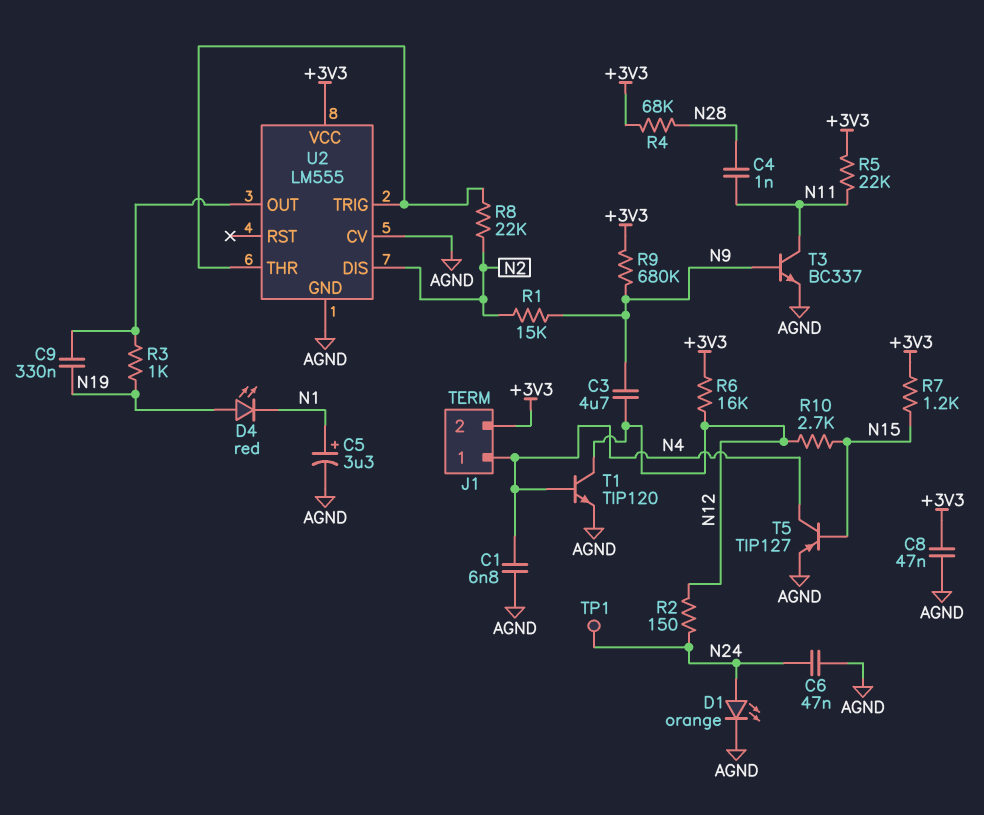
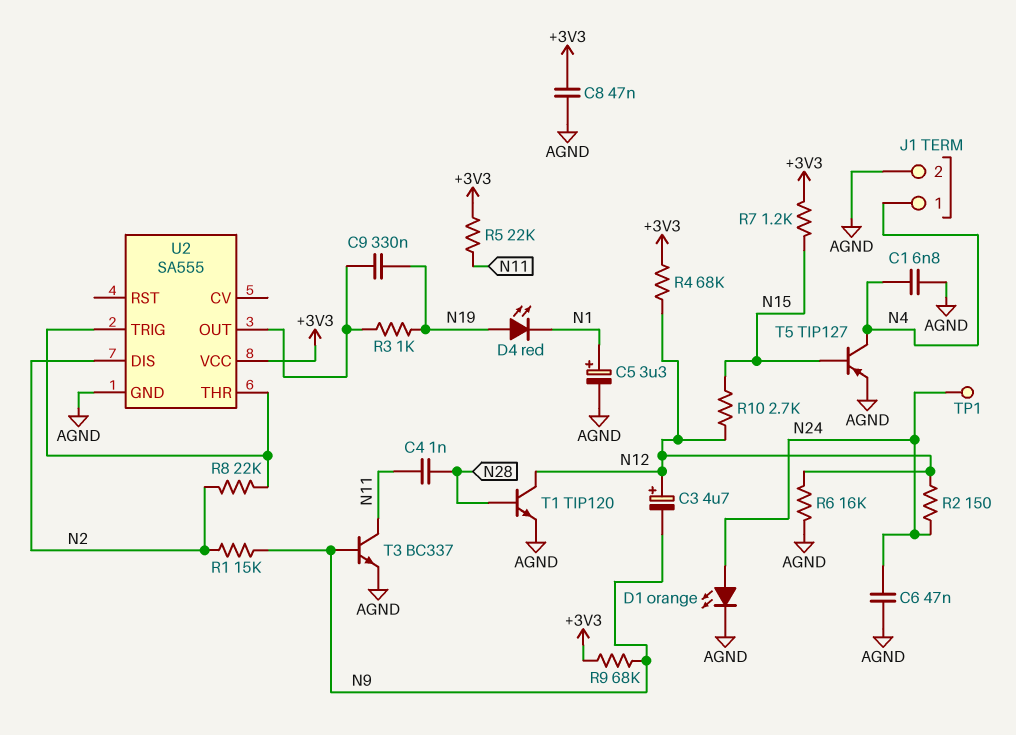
C3: 4.7uF (N9, N12) -> 4.7uF (plus N12, minus N9)
J1 pin 2: +3V3 -> AGND
R4: 68k (+3V3, N28) -> 68k (+3V3, N12)
R6: 16k (+3V3, N12) -> 16k (AGND, N12)
R9: 680k (+3V3, N9) -> 68k (+3V3, N9)
T1: NPN TIP120 (B N4, C N12, E AGND) -> NPN TIP120 (B N28, C N12, E AGND)
U2: LM555 -> SA555
U2 pin CV: AGND -> none

